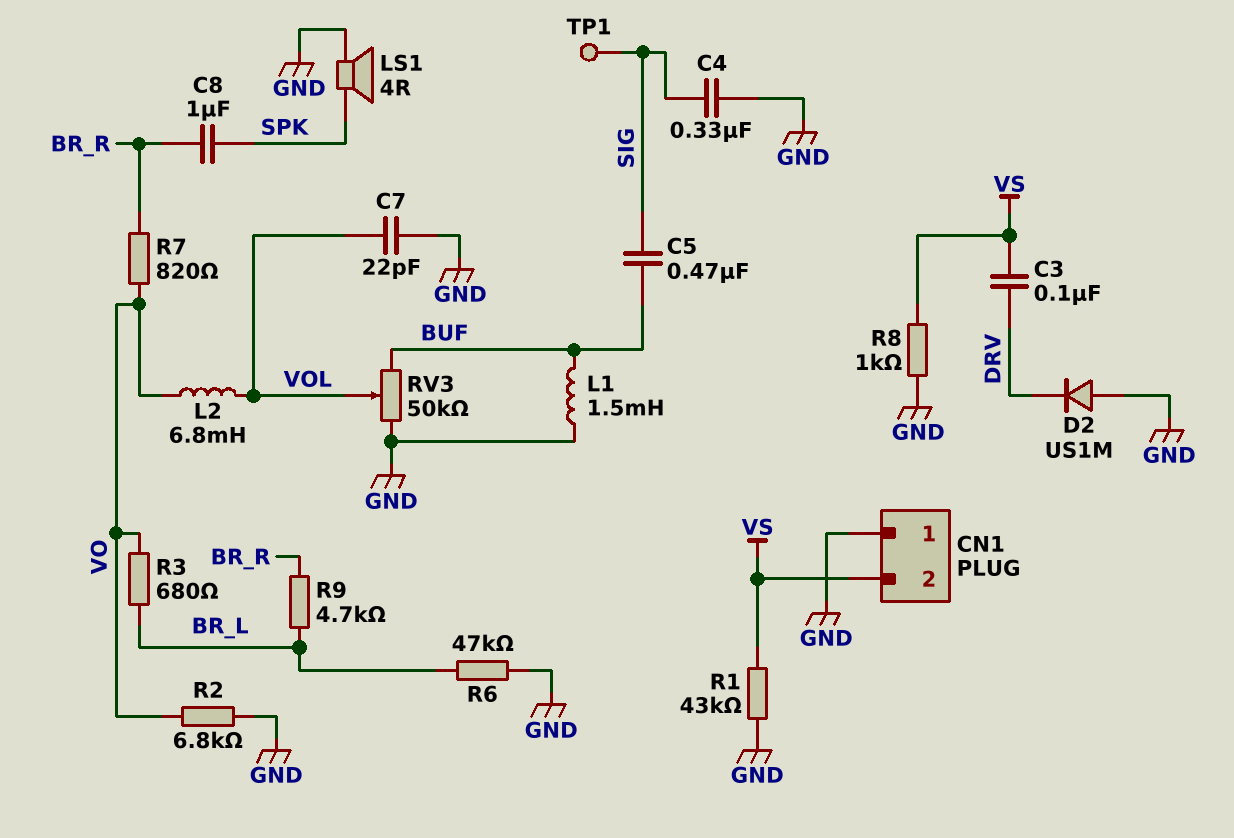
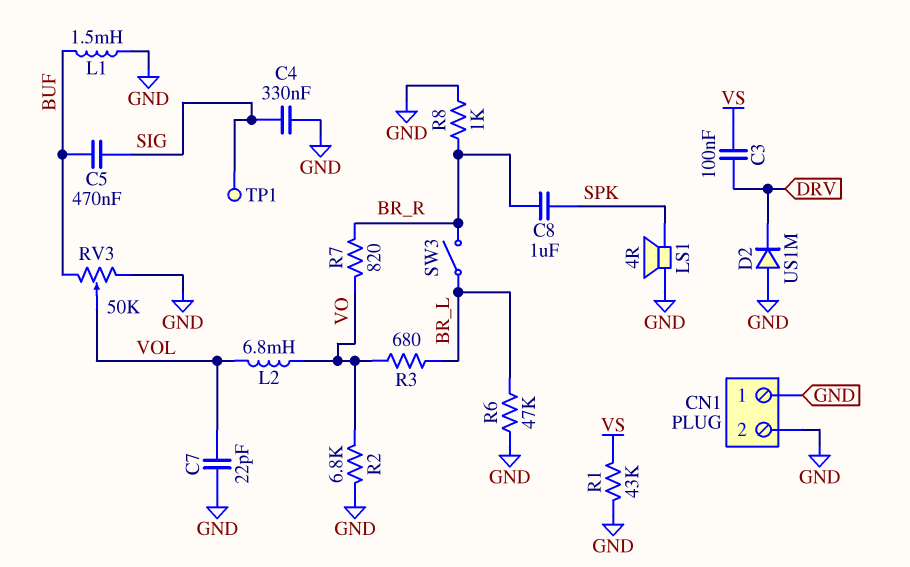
CN1 pin 2: VS -> GND
R8: 1k (GND, VS) -> 1k (BR_R, GND)
R9: 4.7k (BR_L, BR_R) -> none
SW3: none -> switch (BR_L, BR_R)

